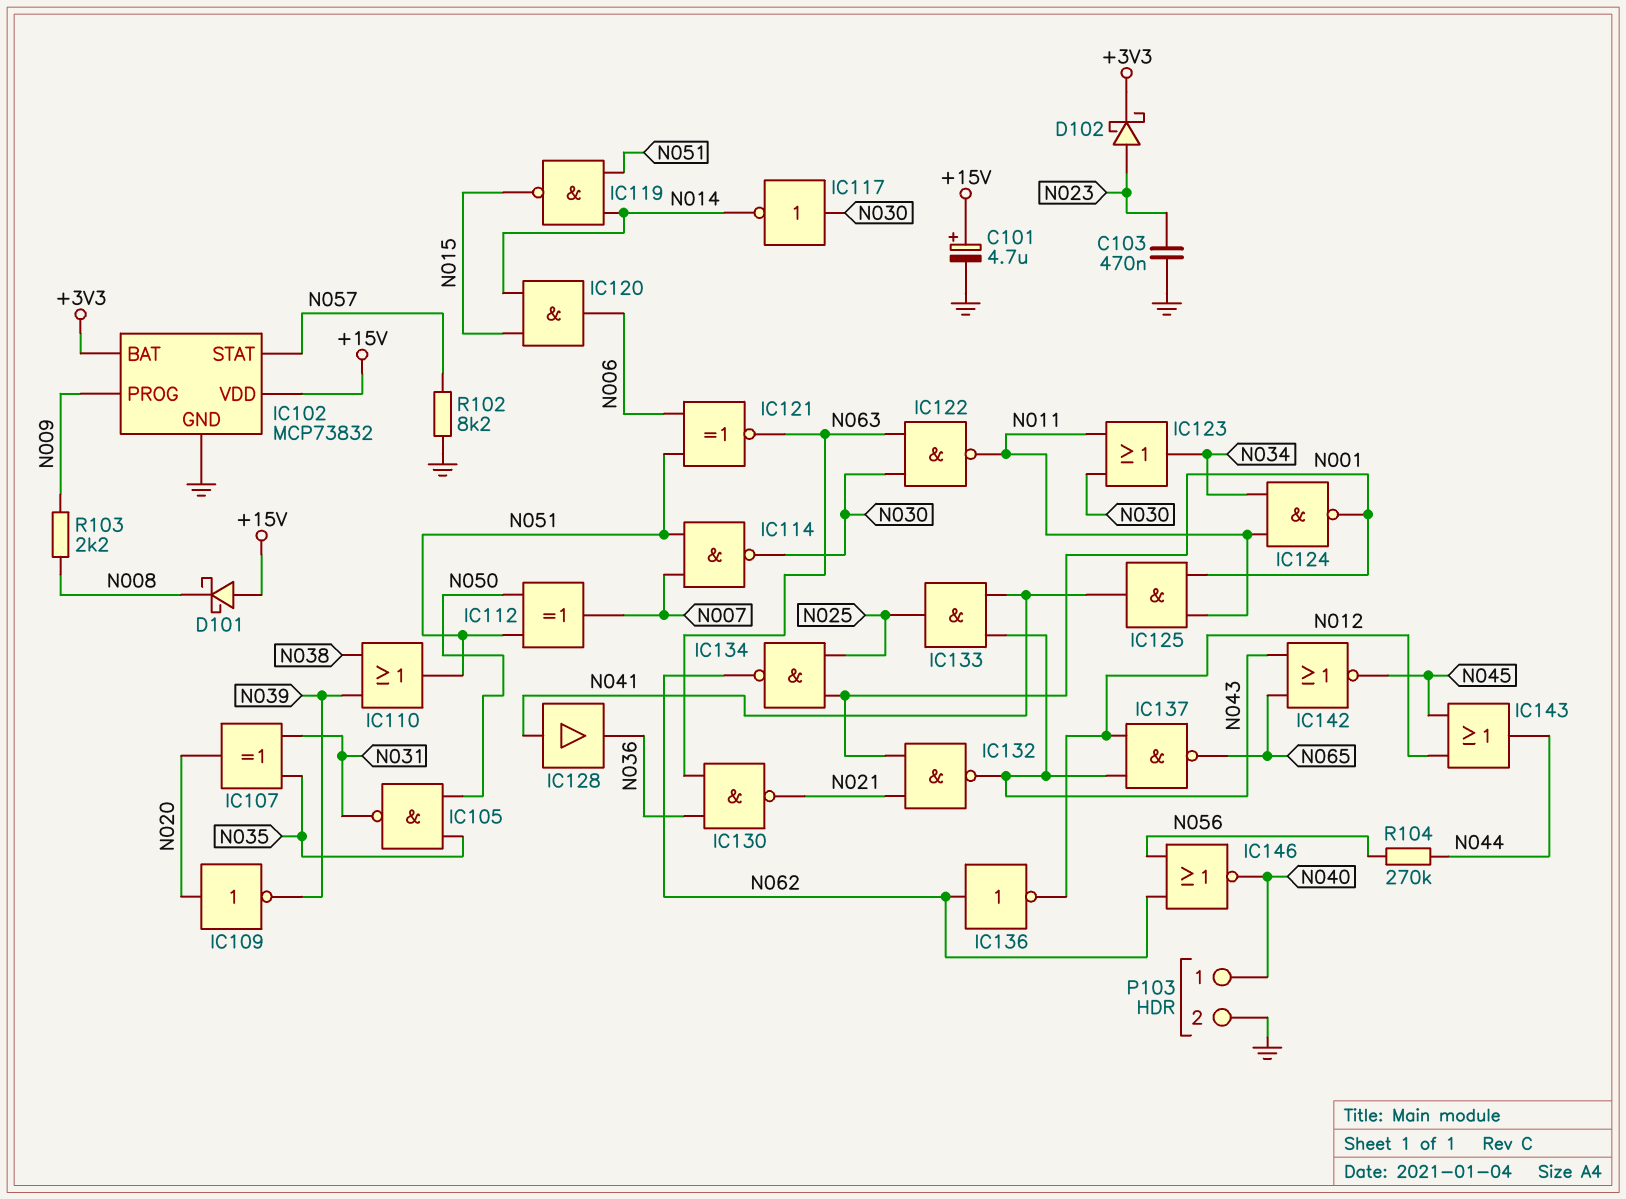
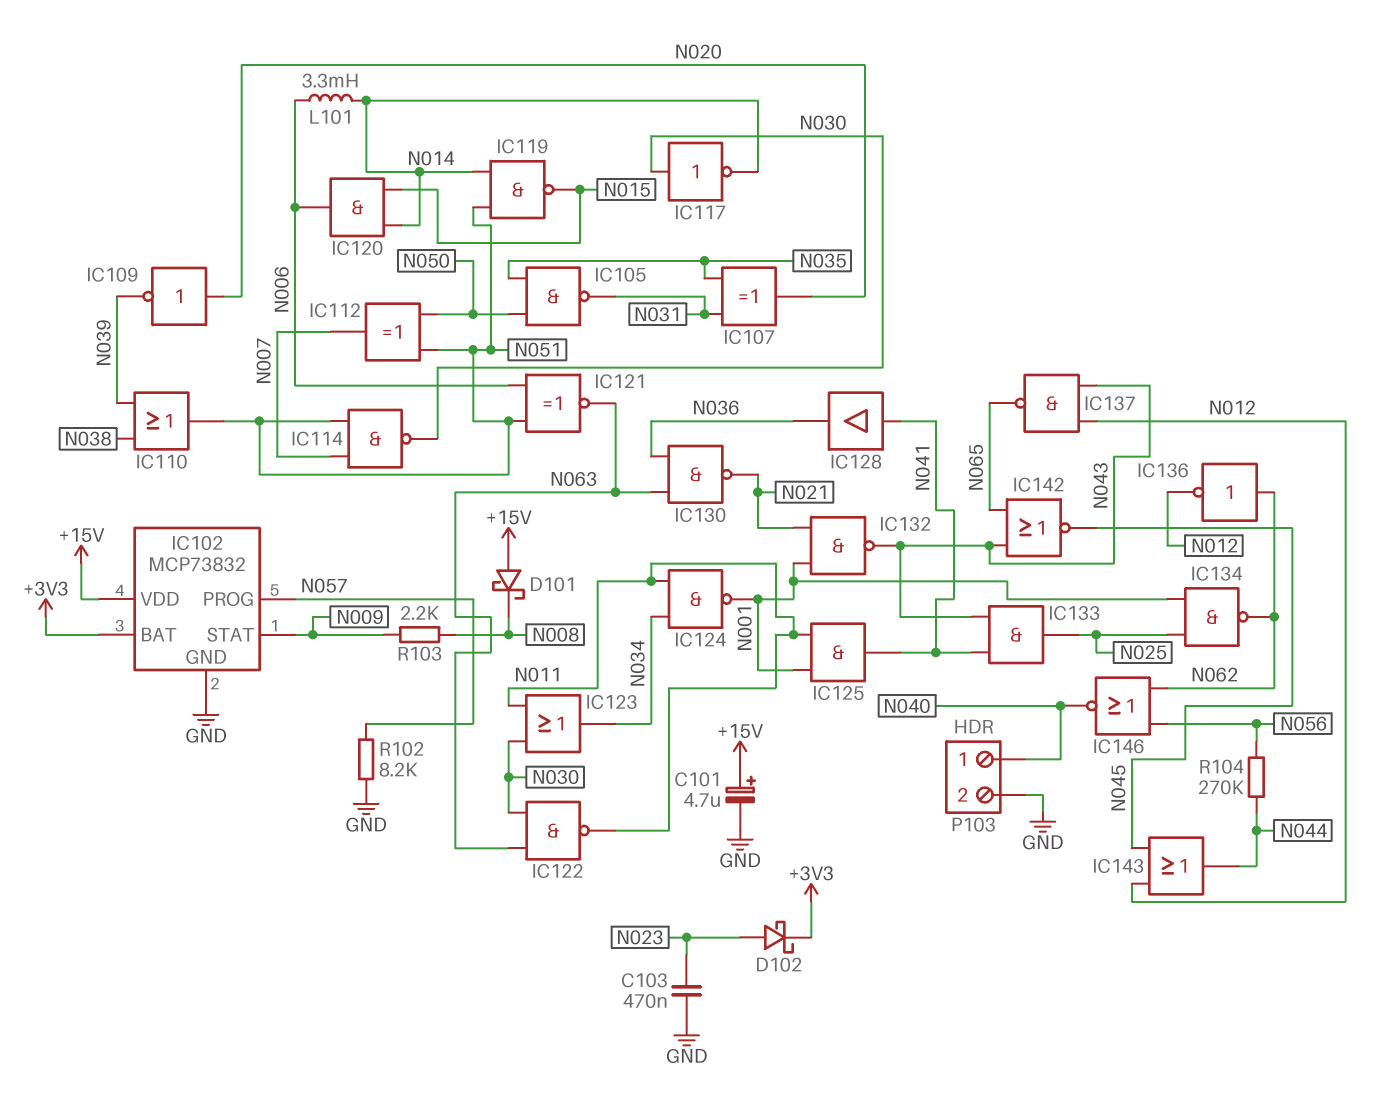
IC102 pin PROG: N009 -> N057
IC102 pin STAT: N057 -> N009
L101: none -> 3.3mH (N006, N014)

